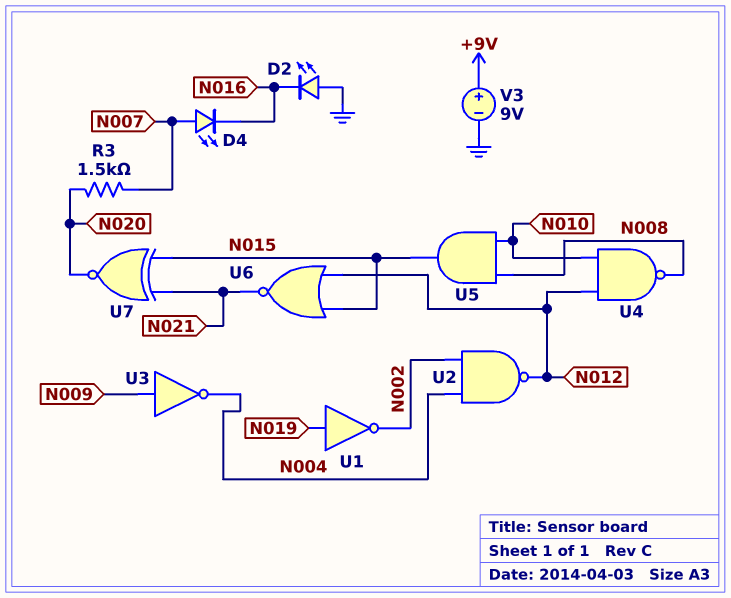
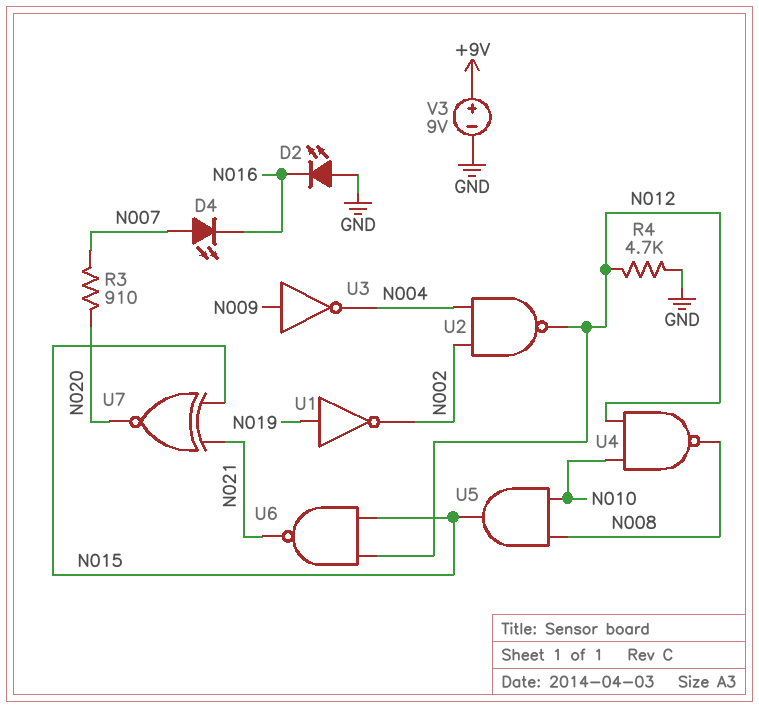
R3: 1.5k (N007, N020) -> 910 (N007, N020)
R4: none -> 4.7k (GND, N012)
U6: NOR (in N012, in N015, out N021) -> NAND (in N012, in N015, out N021)

